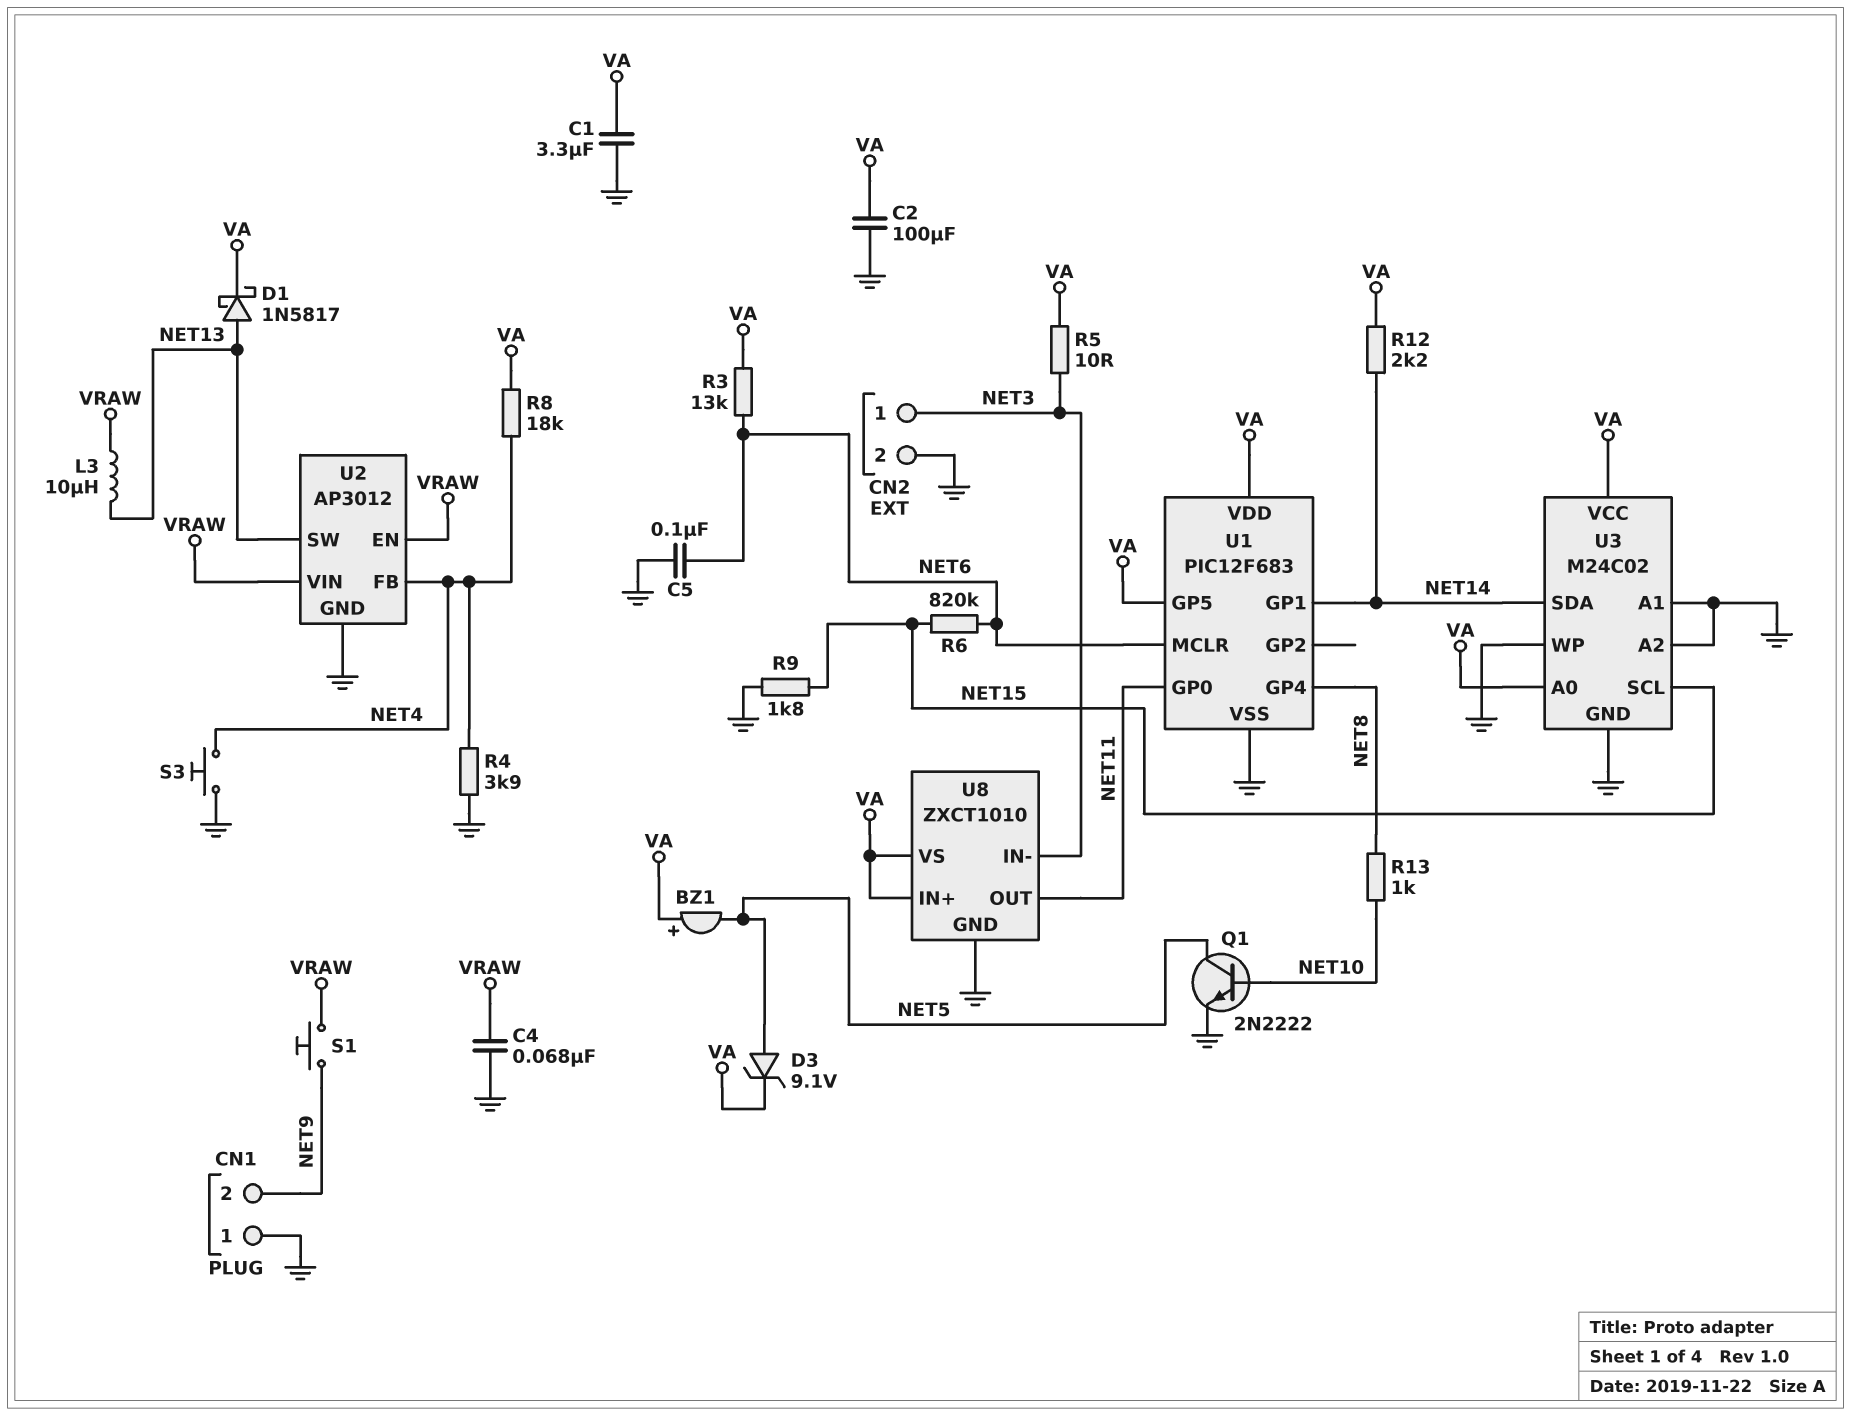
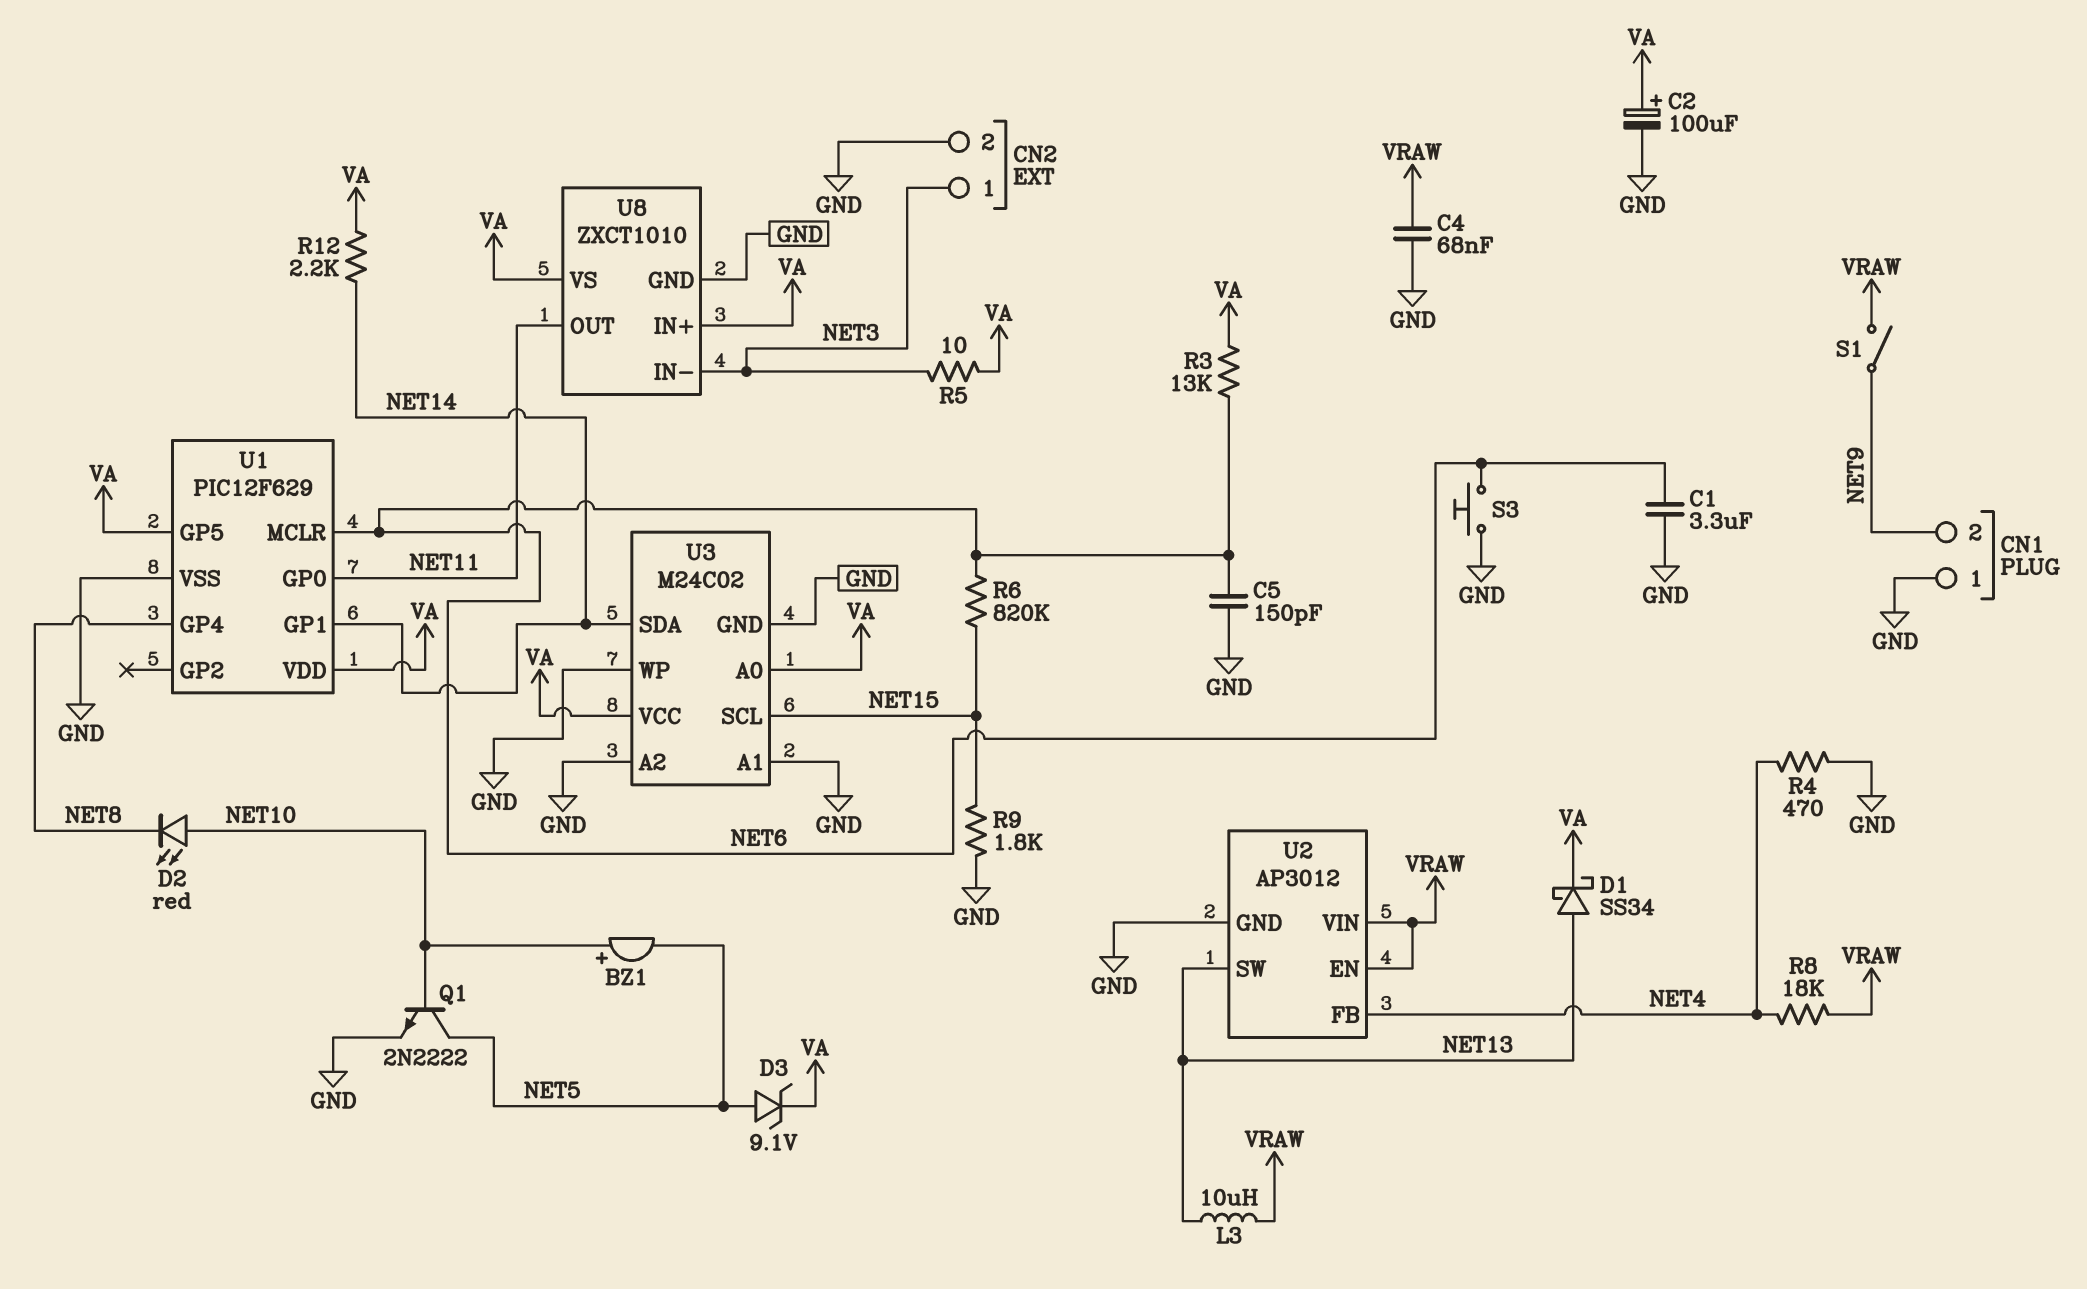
BZ1: buzzer (plus VA, minus NET5) -> buzzer (plus NET10, minus NET5)
C1: 3.3uF (GND, VA) -> 3.3uF (GND, NET6)
C2: 100uF (GND, VA) -> 100uF (plus VA, minus GND)
C5: 100nF (GND, NET6) -> 150pF (GND, NET6)
D1: schottky 1N5817 (A NET13, K VA) -> schottky SS34 (A NET13, K VA)
D2: none -> LED red (A NET10, K NET8)
R4: 3.9k (GND, NET4) -> 470 (GND, NET4)
R8: 18k (NET4, VA) -> 18k (NET4, VRAW)
R13: 1k (NET8, NET10) -> none
S1: button (NET9, VRAW) -> switch (NET9, VRAW)
S3: button (GND, NET4) -> button (GND, NET6)
U1: PIC12F683 -> PIC12F629

